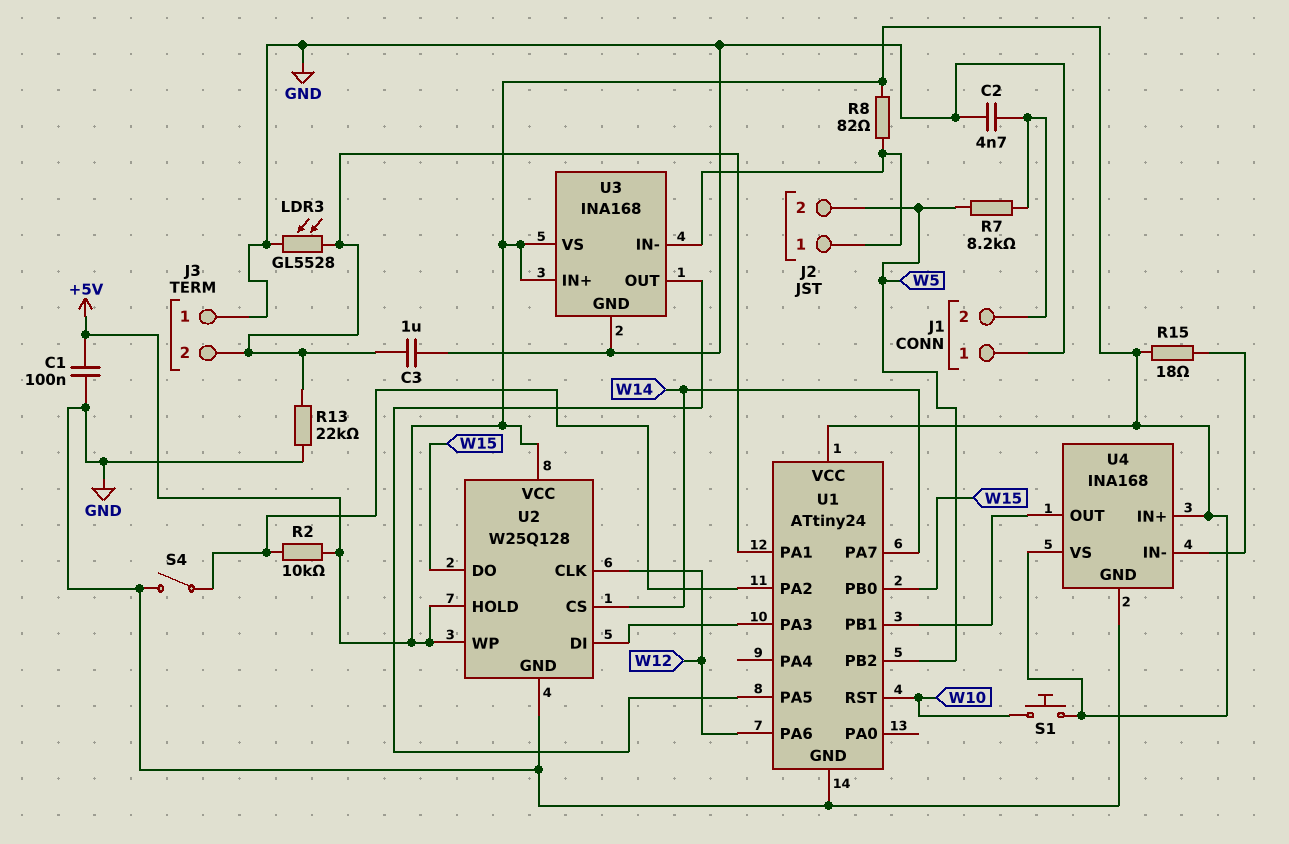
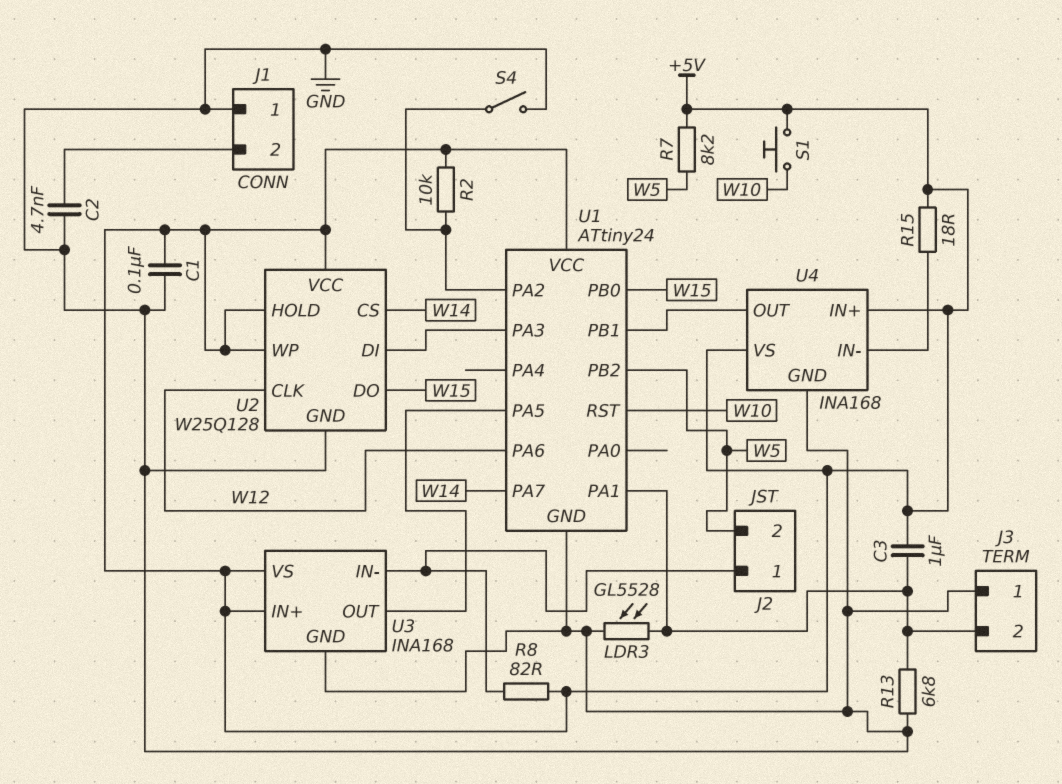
C3: 1uF (GND, J3/2) -> 1uF (+5V, J3/2)
R7: 8.2k (J1/2, W5) -> 8.2k (+5V, W5)
R13: 22k (GND, J3/2) -> 6.8k (GND, J3/2)

